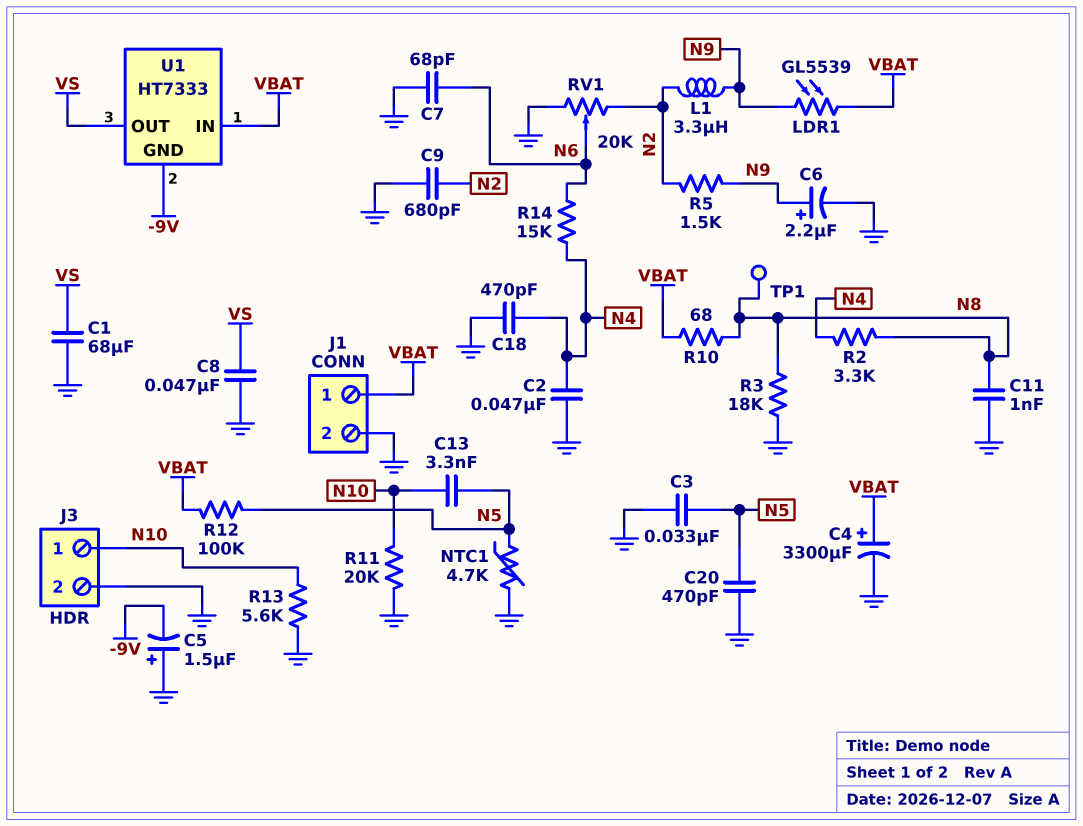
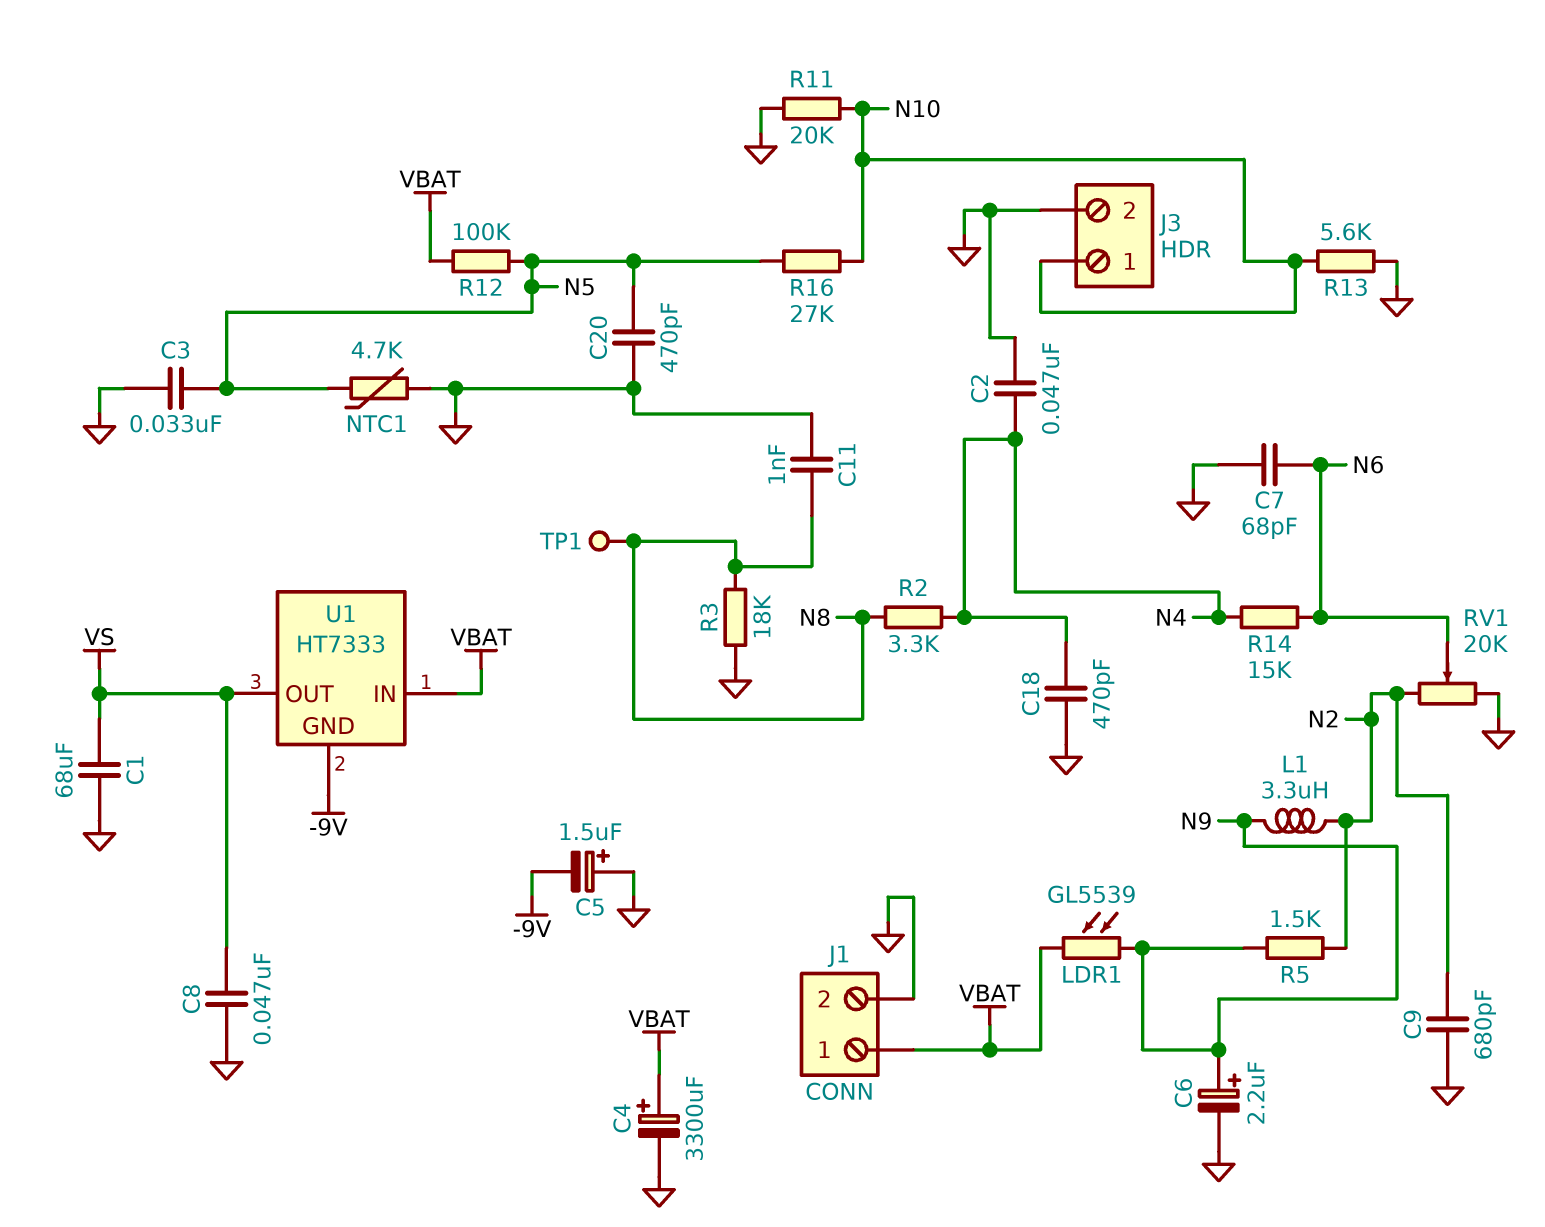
C13: 3.3nF (N5, N10) -> none
R10: 68 (N8, VBAT) -> none
R16: none -> 27k (N5, N10)

